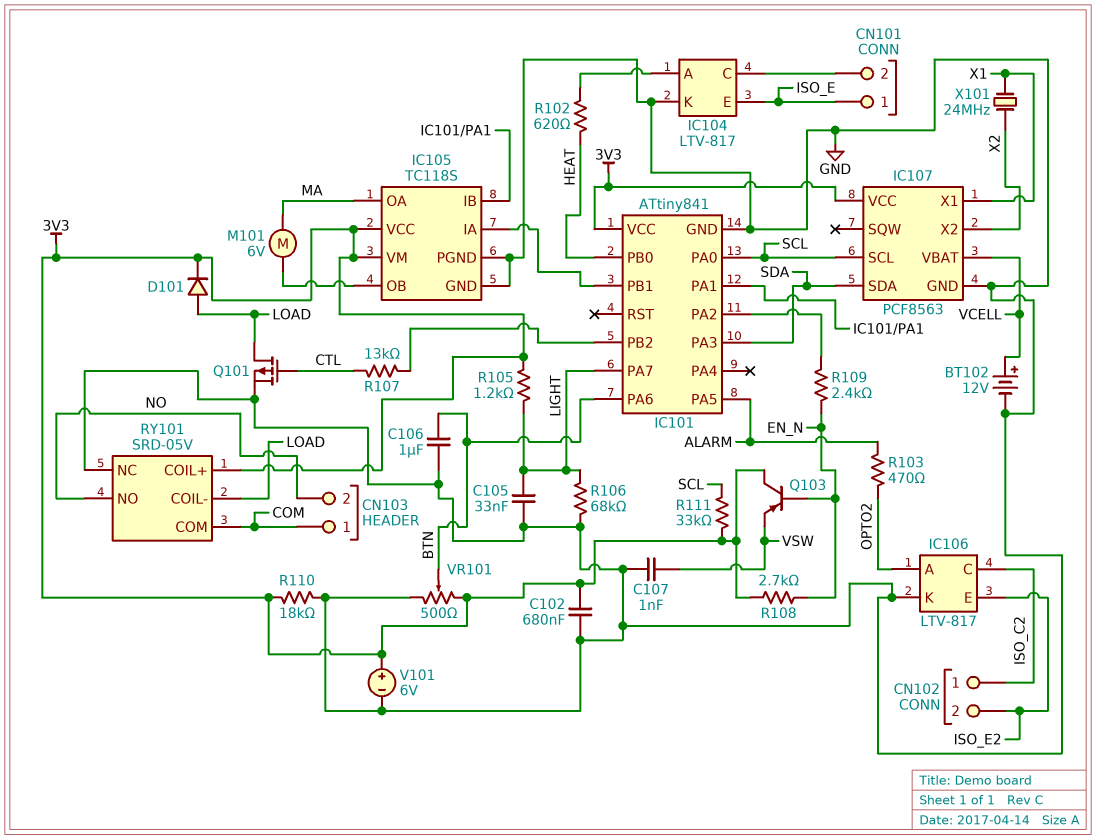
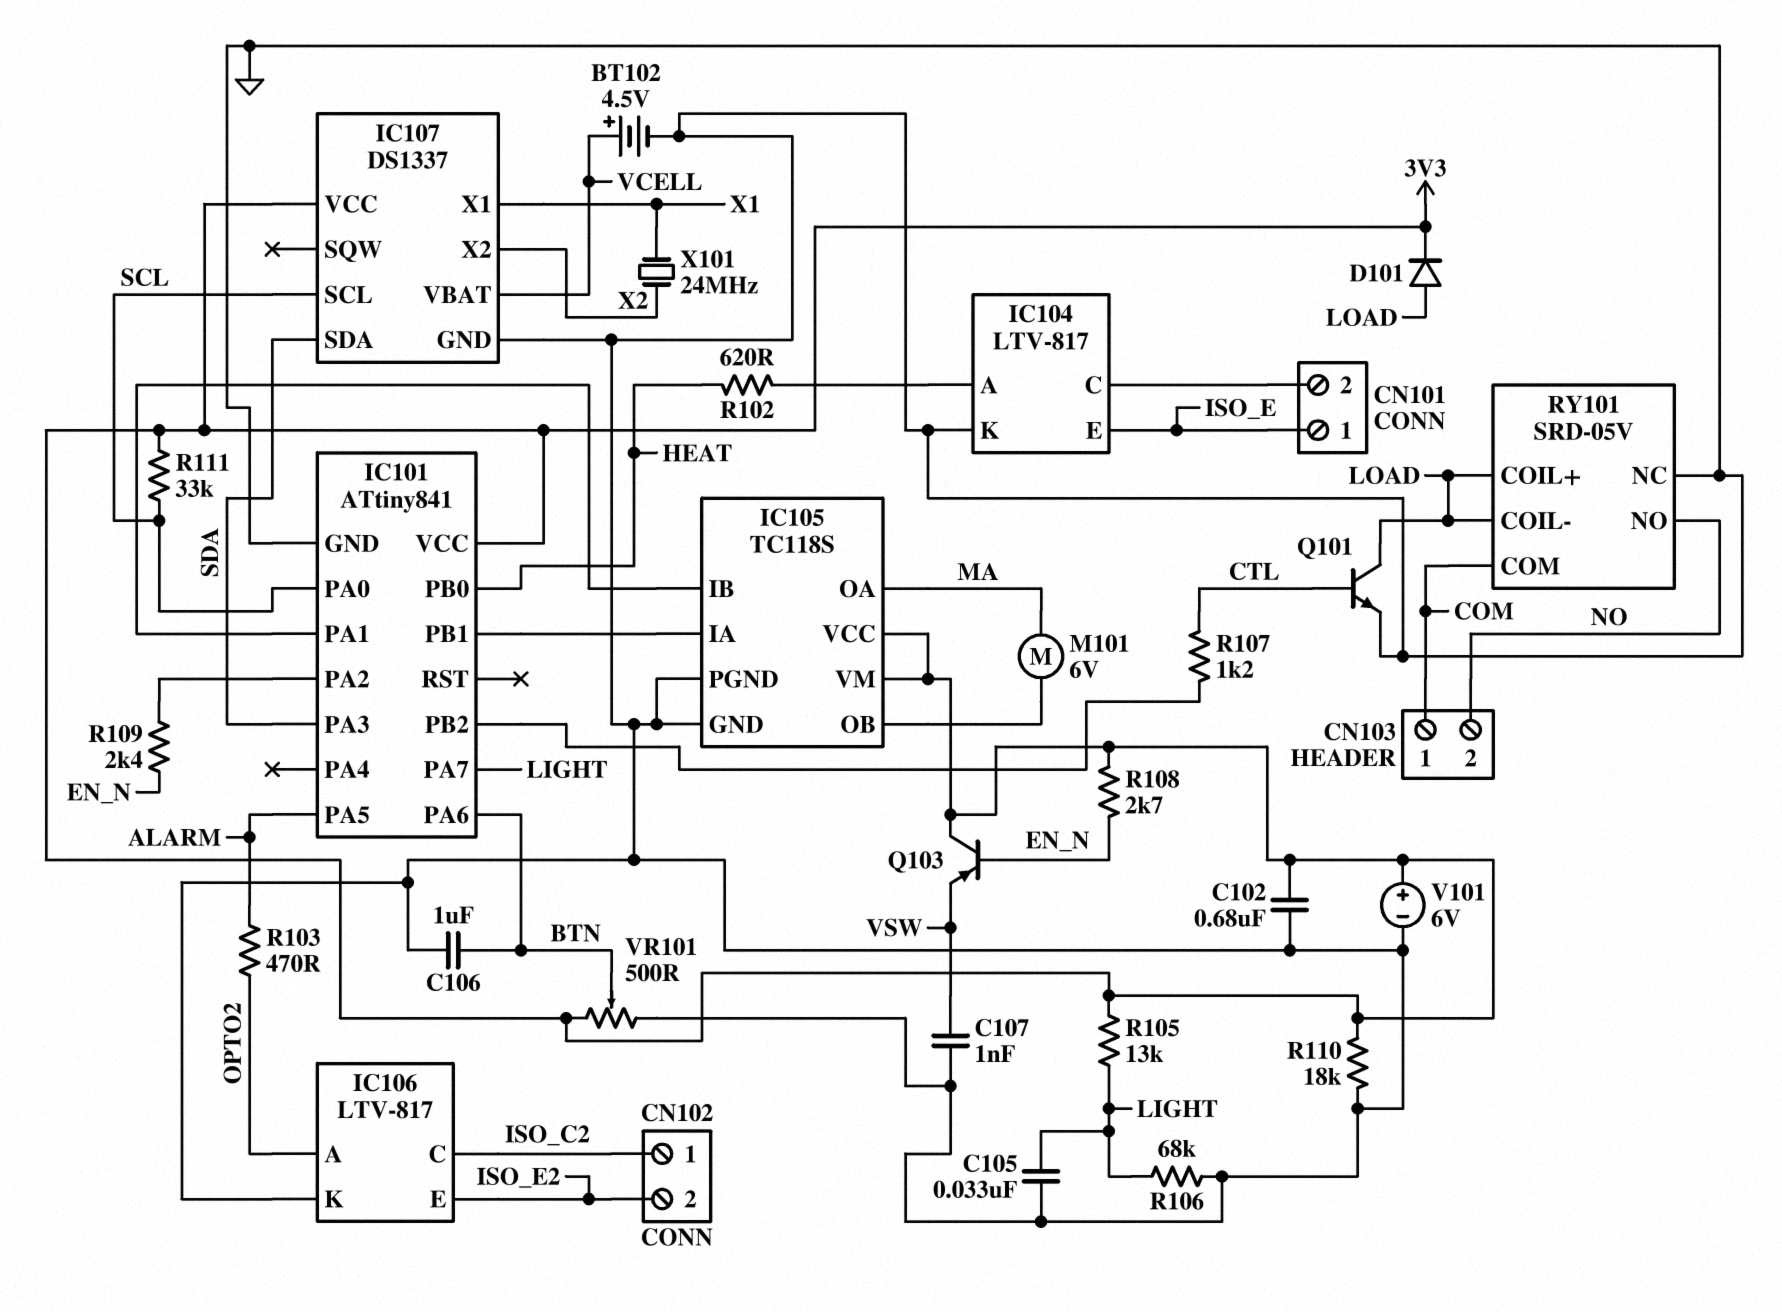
BT102: 12V (plus VCELL, minus GND) -> 4.5V (plus VCELL, minus GND)
IC107: PCF8563 -> DS1337
Q101: PMOS (G CTL, D LOAD, S GND) -> NPN (B CTL, C LOAD, E GND)
R105: 1.2k (3V3, LIGHT) -> 13k (3V3, LIGHT)
R107: 13k (CTL, IC101/PB2) -> 1.2k (CTL, IC101/PB2)
RY101 pin COIL+: 3V3 -> LOAD

